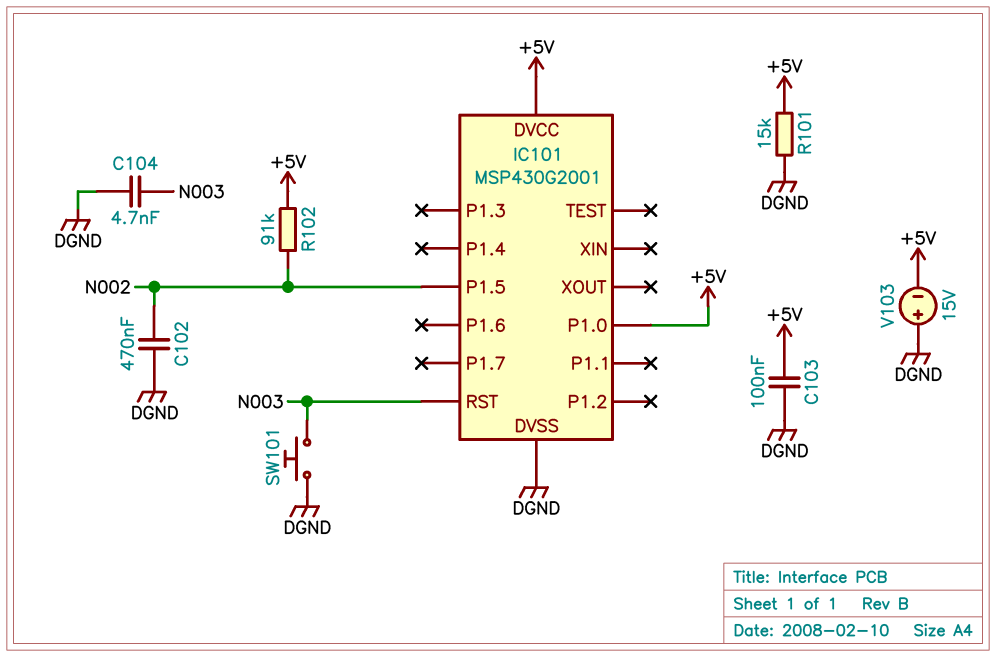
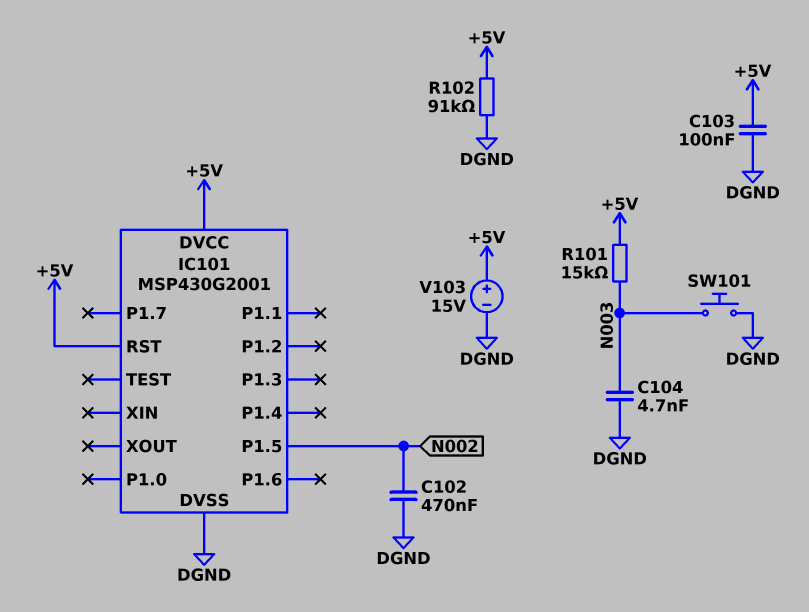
IC101 pin P1.0: +5V -> none
IC101 pin RST: N003 -> +5V
R101: 15k (+5V, DGND) -> 15k (+5V, N003)
R102: 91k (+5V, N002) -> 91k (+5V, DGND)
V103: 15V (plus DGND, minus +5V) -> 15V (plus +5V, minus DGND)

